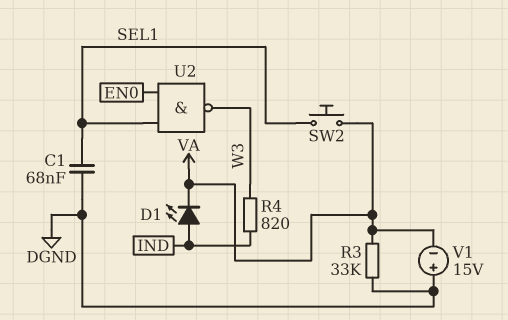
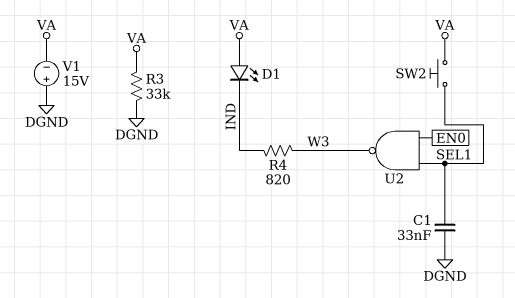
C1: 68nF (DGND, SEL1) -> 33nF (DGND, SEL1)
D1: LED (A IND, K VA) -> LED (A VA, K IND)

